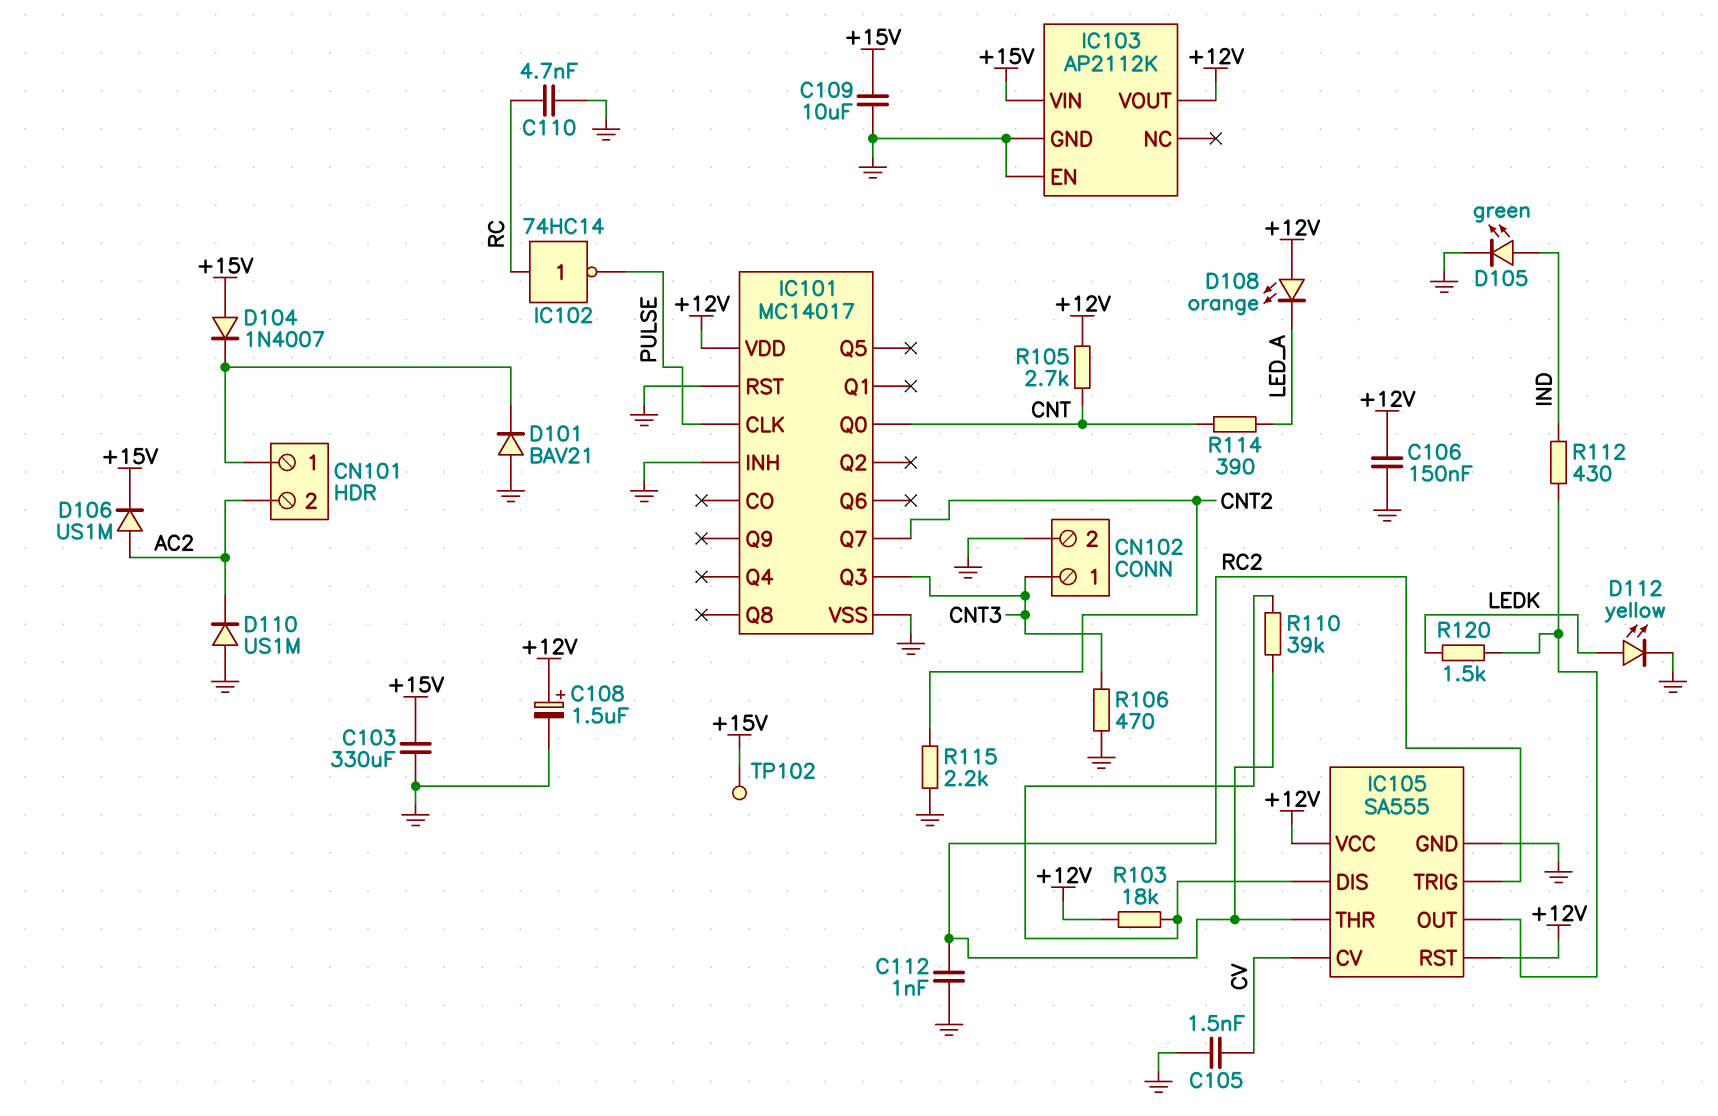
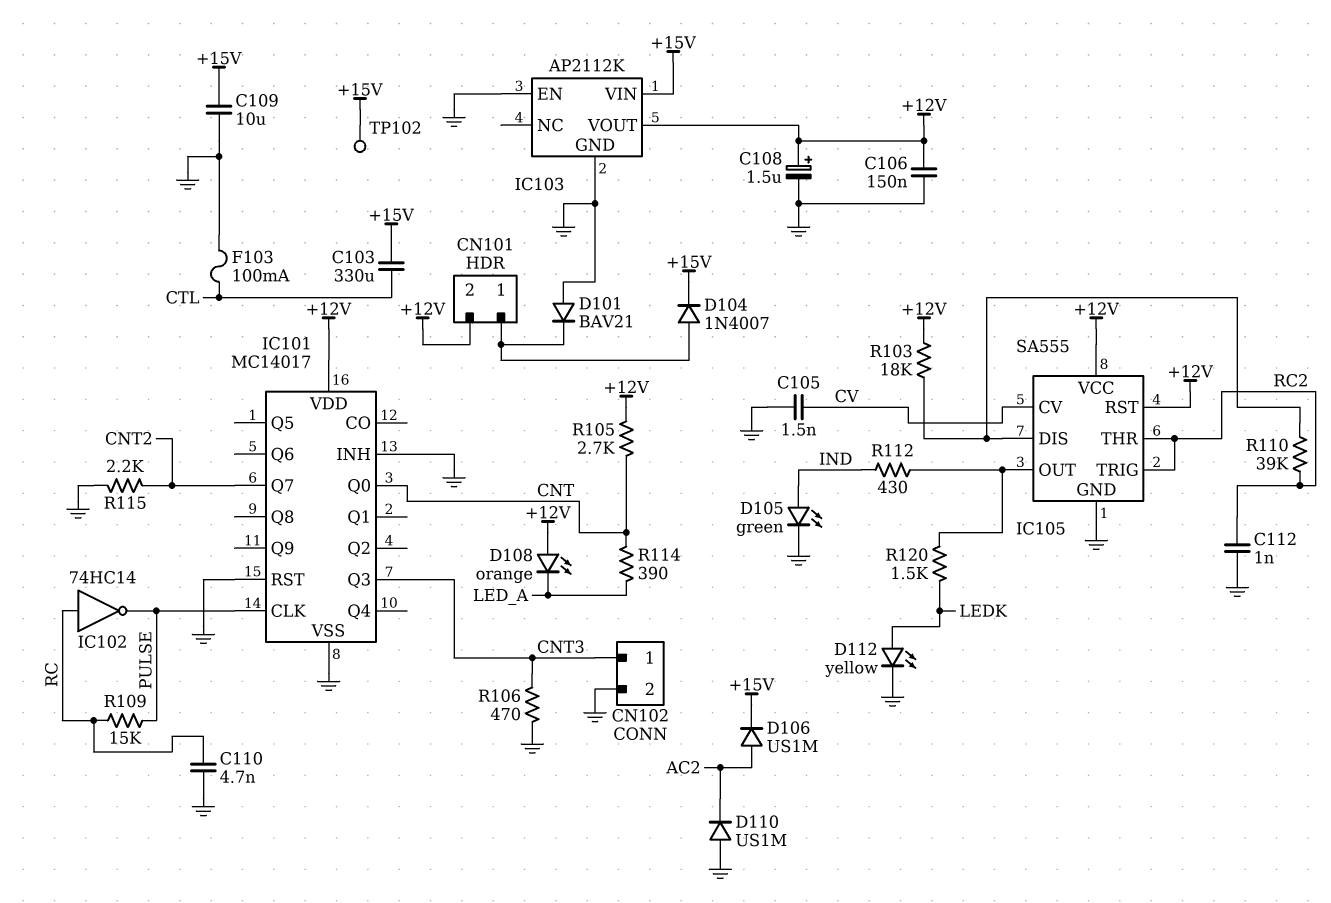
C103: 330uF (+15V, GND) -> 330uF (+15V, CTL)
CN101 pin 2: AC2 -> +12V
D104: diode 1N4007 (A +15V, K CN101/1) -> diode 1N4007 (A CN101/1, K +15V)
F103: none -> 100mA (CTL, GND)
R109: none -> 15k (PULSE, RC)

